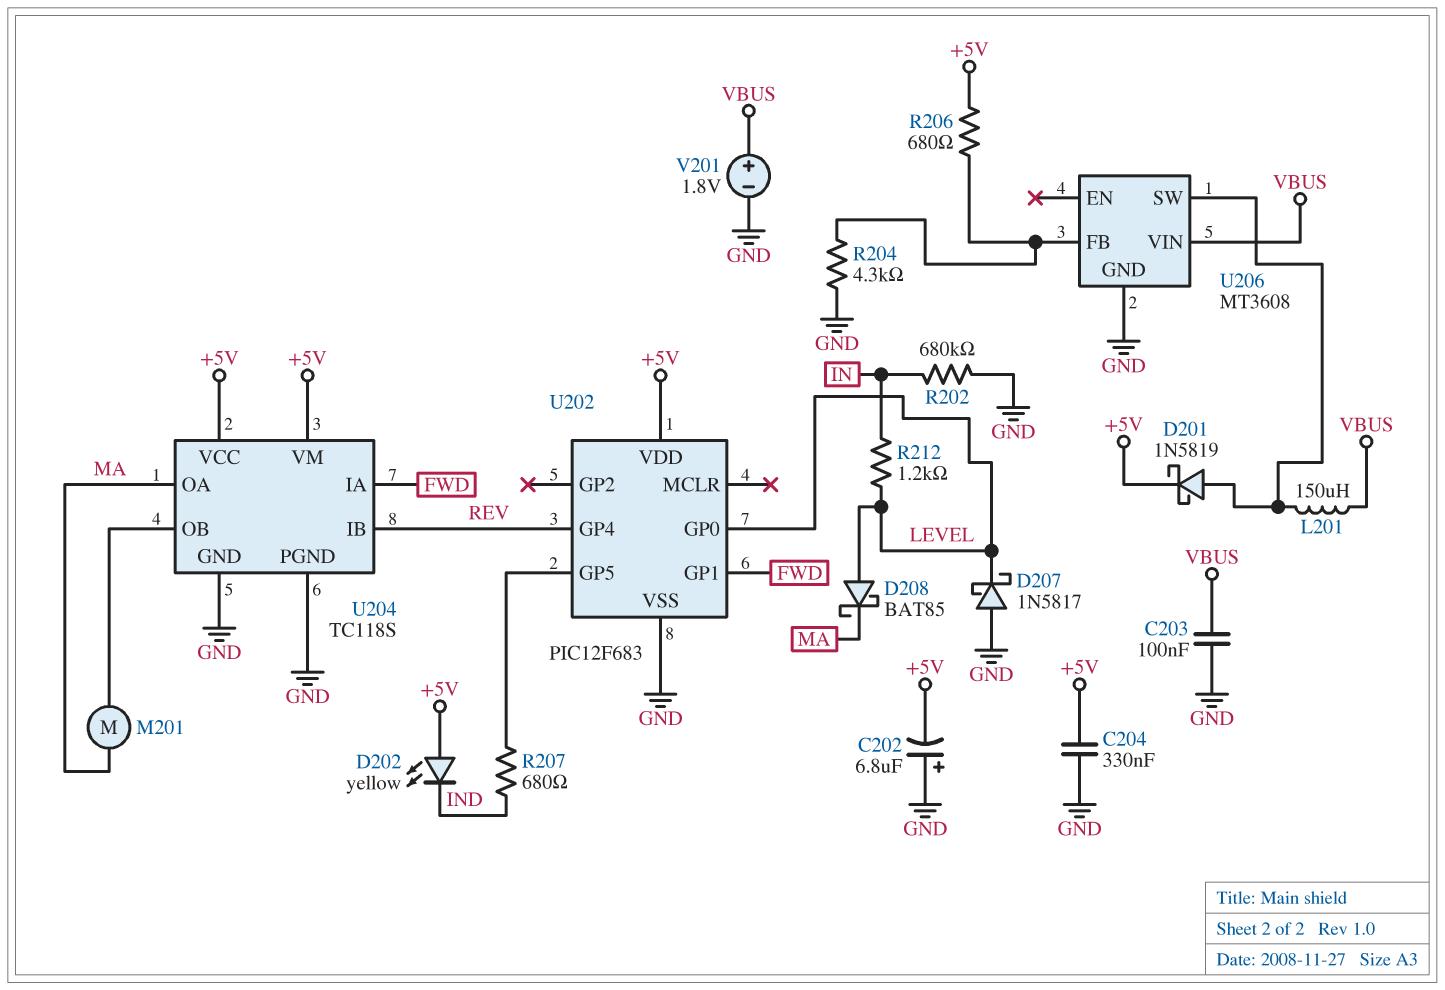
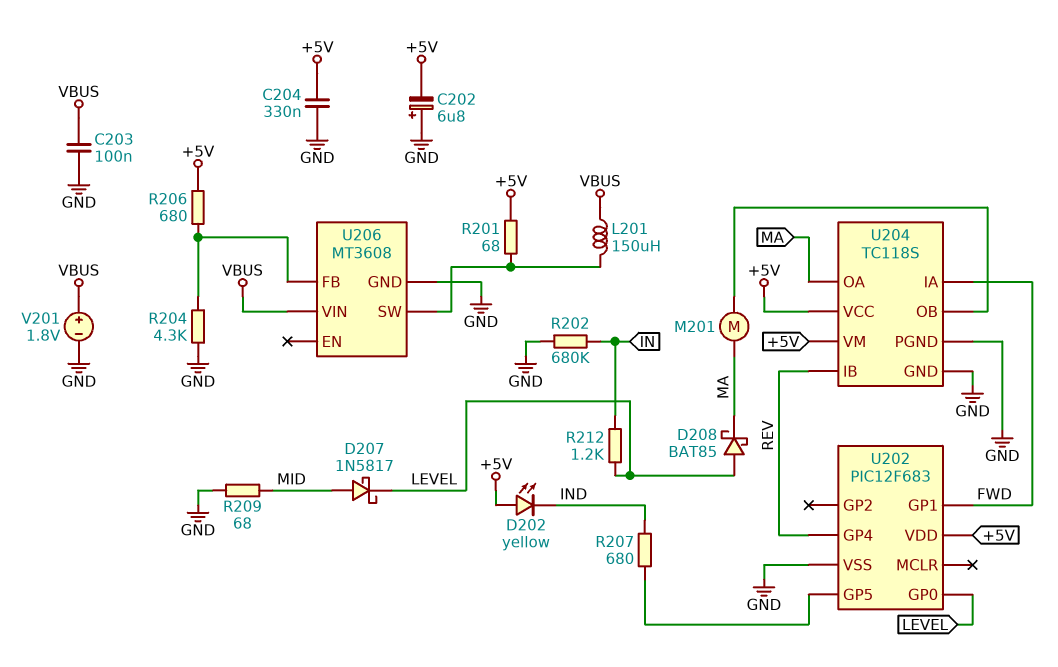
D201: schottky 1N5819 (A U206/SW, K +5V) -> none
D207: schottky 1N5817 (A GND, K LEVEL) -> schottky 1N5817 (A MID, K LEVEL)
R201: none -> 68 (+5V, U206/SW)
R209: none -> 68 (GND, MID)

